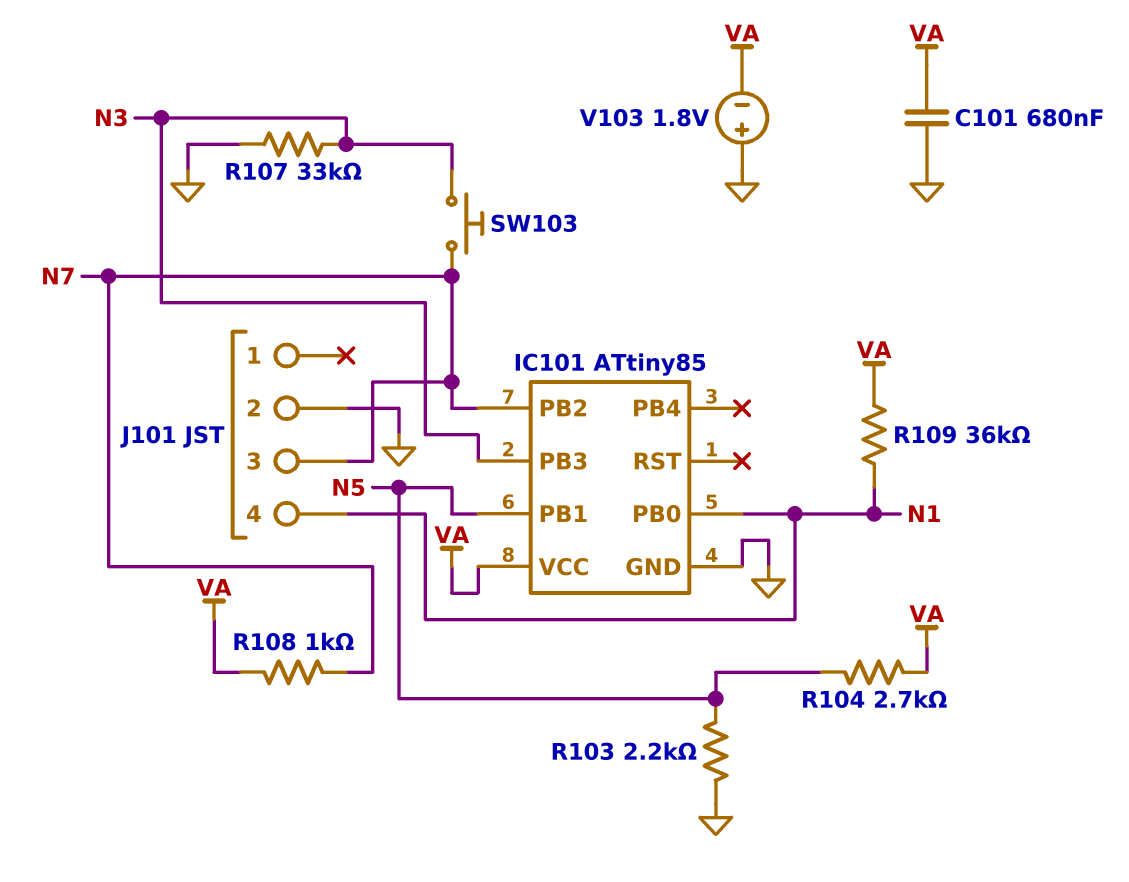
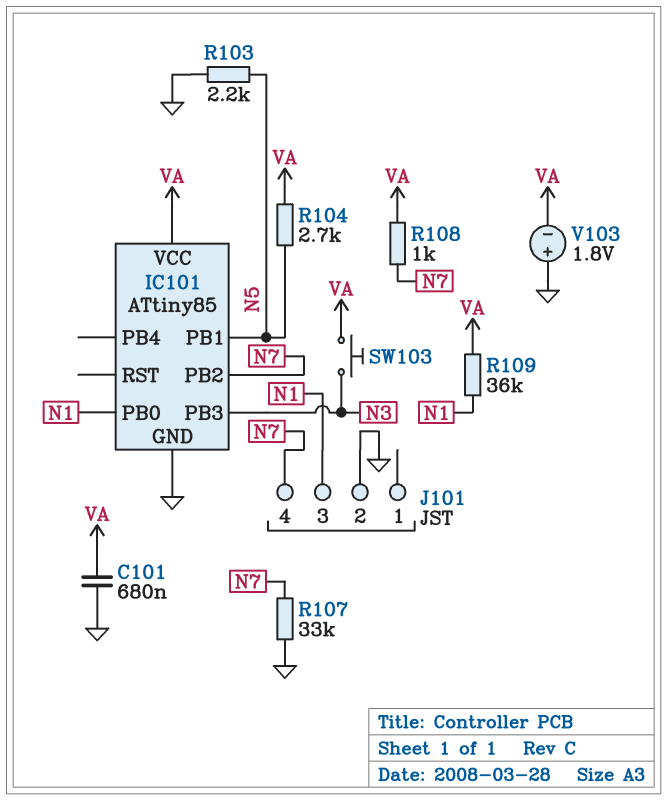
J101 pin 3: N7 -> N1
J101 pin 4: N1 -> N7
R107: 33k (GND, N3) -> 33k (GND, N7)
SW103: button (N3, N7) -> button (N3, VA)

